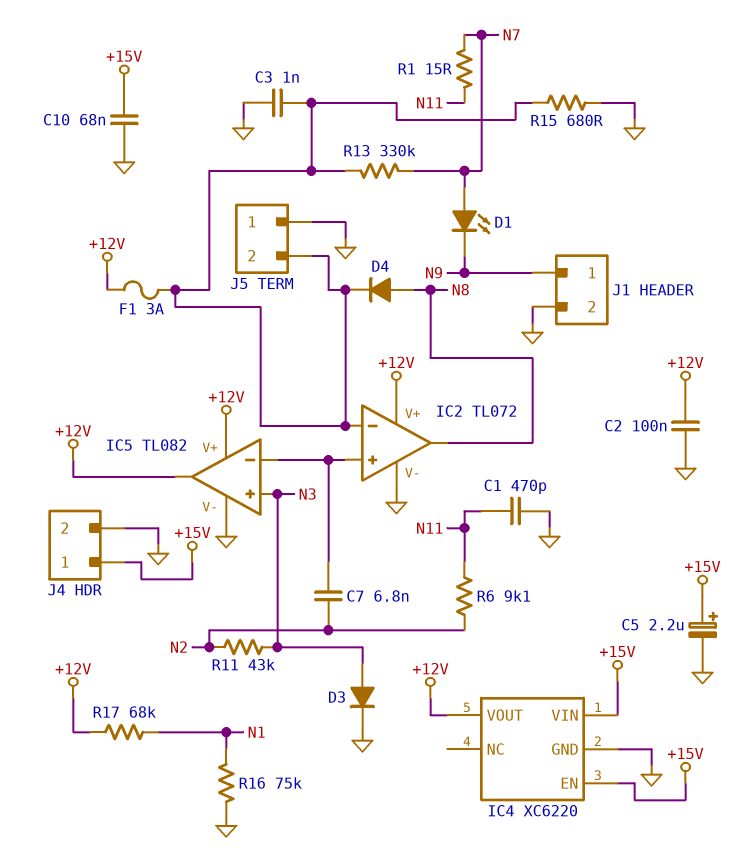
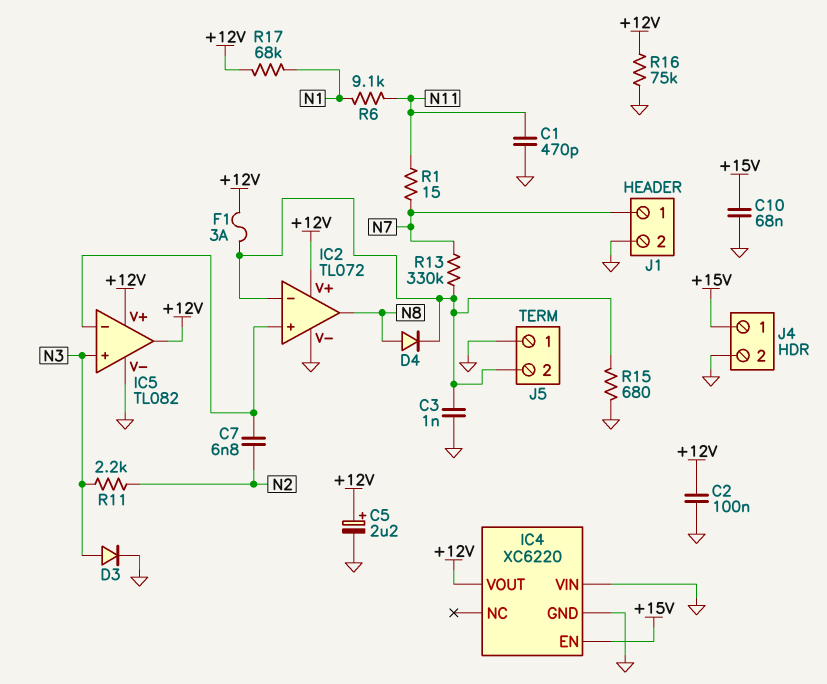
C5: 2.2uF (plus +15V, minus GND) -> 2.2uF (plus +12V, minus GND)
D1: LED (A N7, K N9) -> none
IC4 pin VIN: +15V -> GND
J1 pin 1: N9 -> N7
R6: 9.1k (N2, N11) -> 9.1k (N1, N11)
R11: 43k (N2, N3) -> 2.2k (N2, N3)
R16: 75k (GND, N1) -> 75k (+12V, GND)

